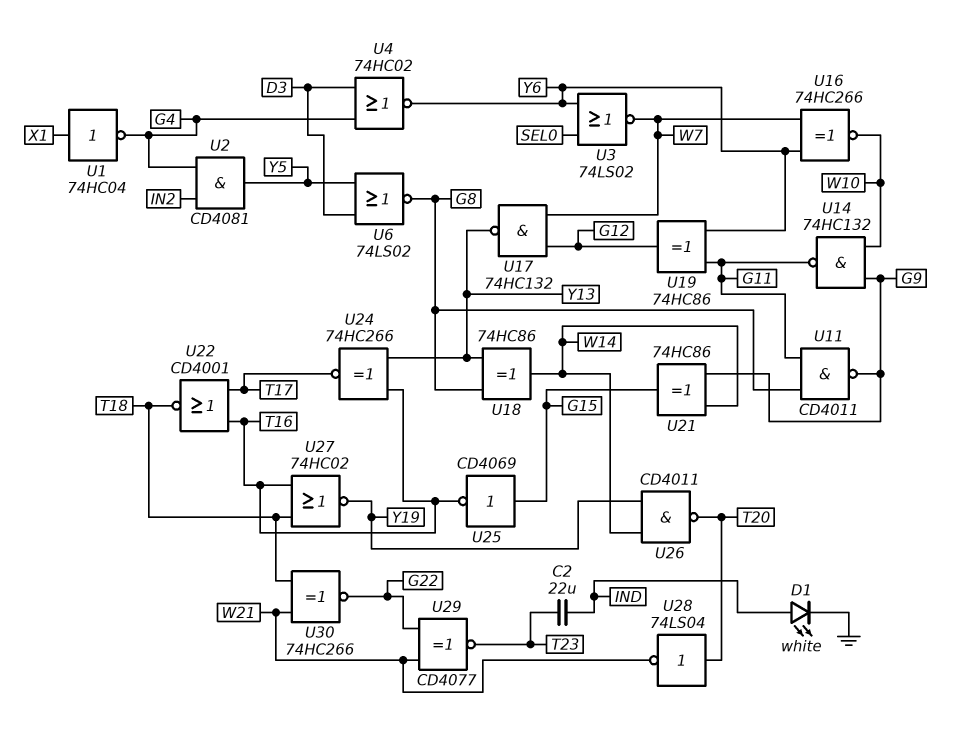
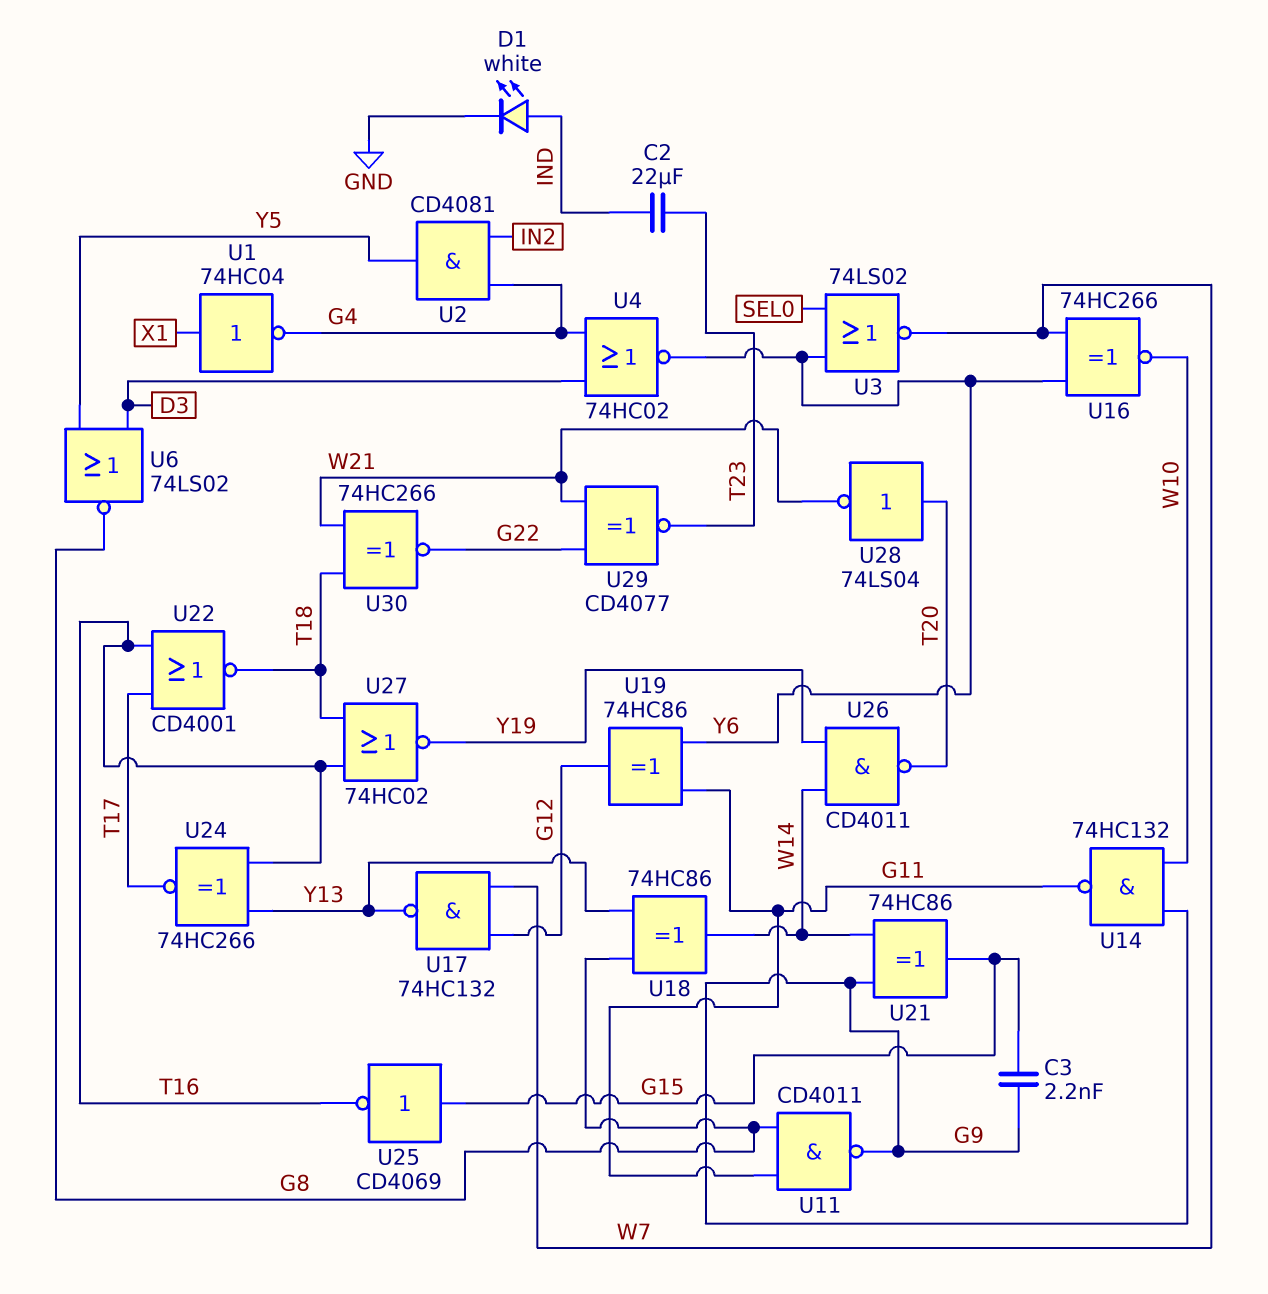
C3: none -> 2.2nF (G9, G15)

